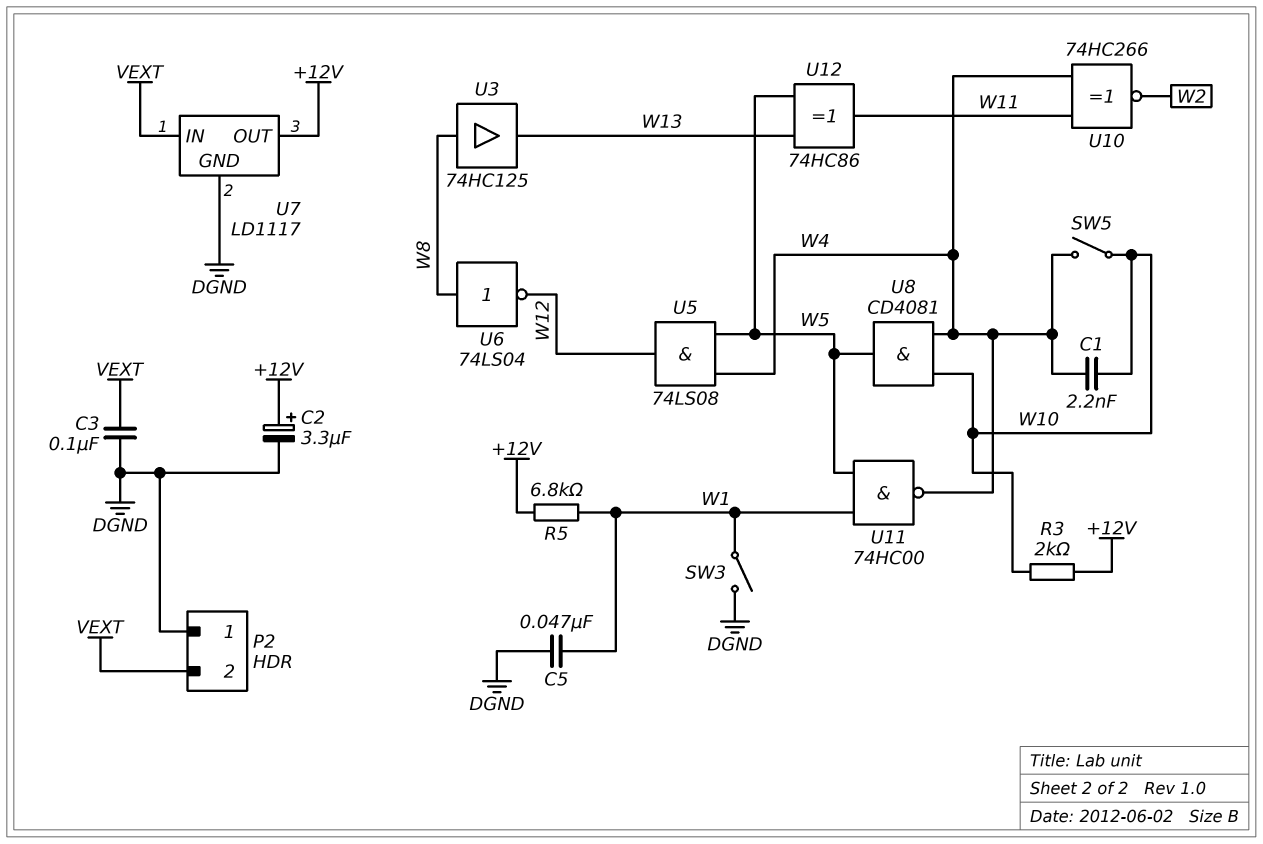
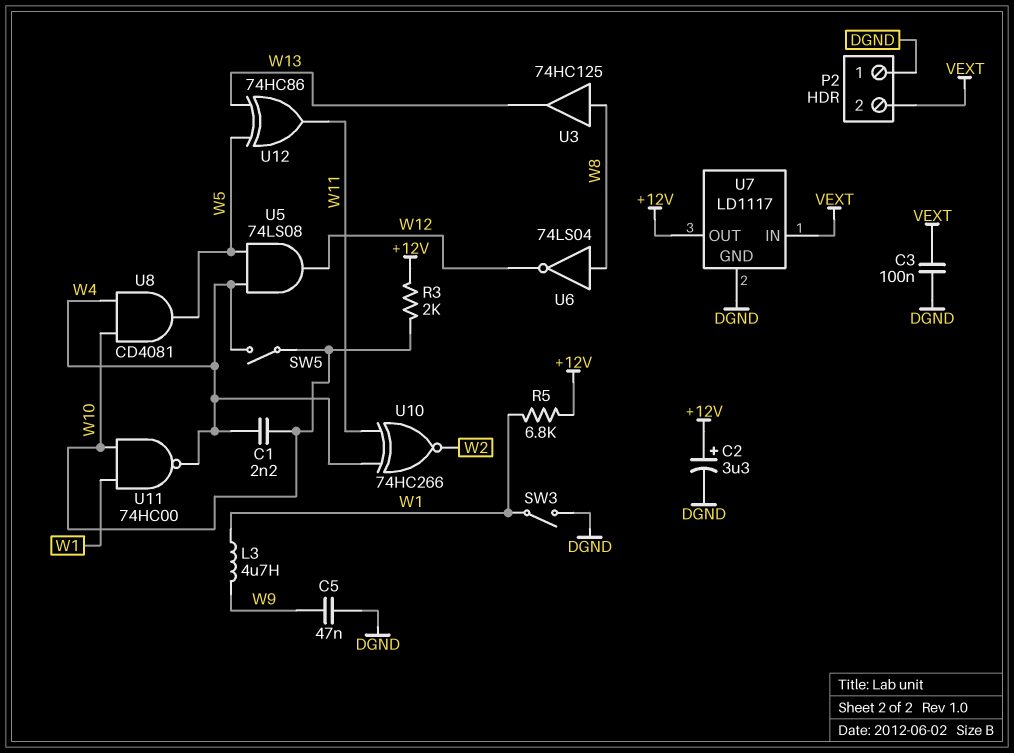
C5: 47nF (DGND, W1) -> 47nF (DGND, W9)
L3: none -> 4.7uH (W1, W9)
U11: NAND 74HC00 (in W1, in W5, out W4) -> NAND 74HC00 (in W1, in W10, out W4)

